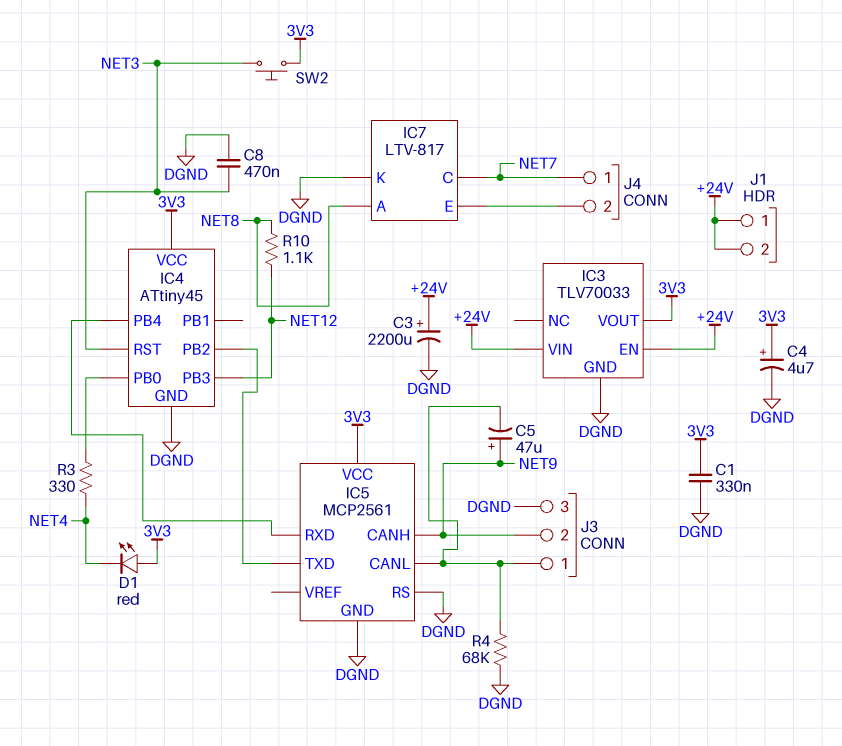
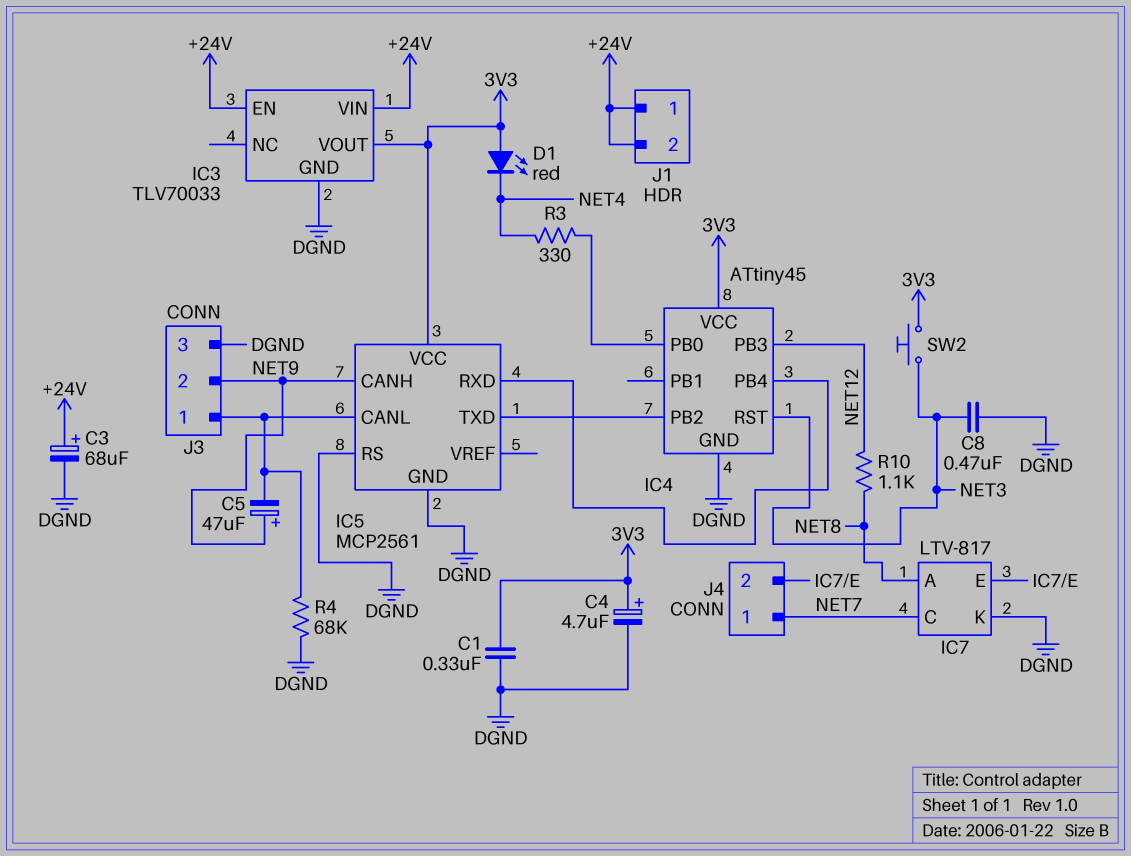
C3: 2200uF (plus +24V, minus DGND) -> 68uF (plus +24V, minus DGND)

